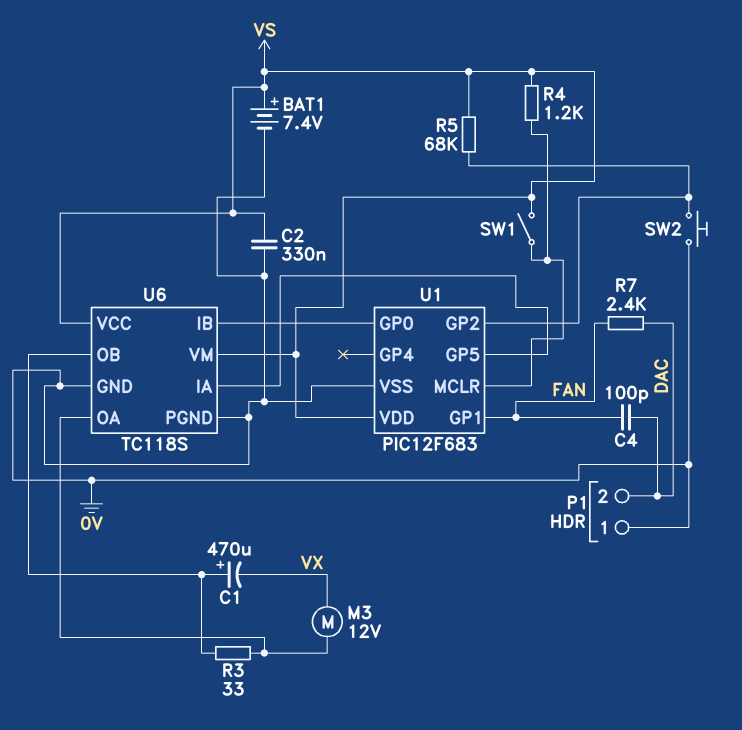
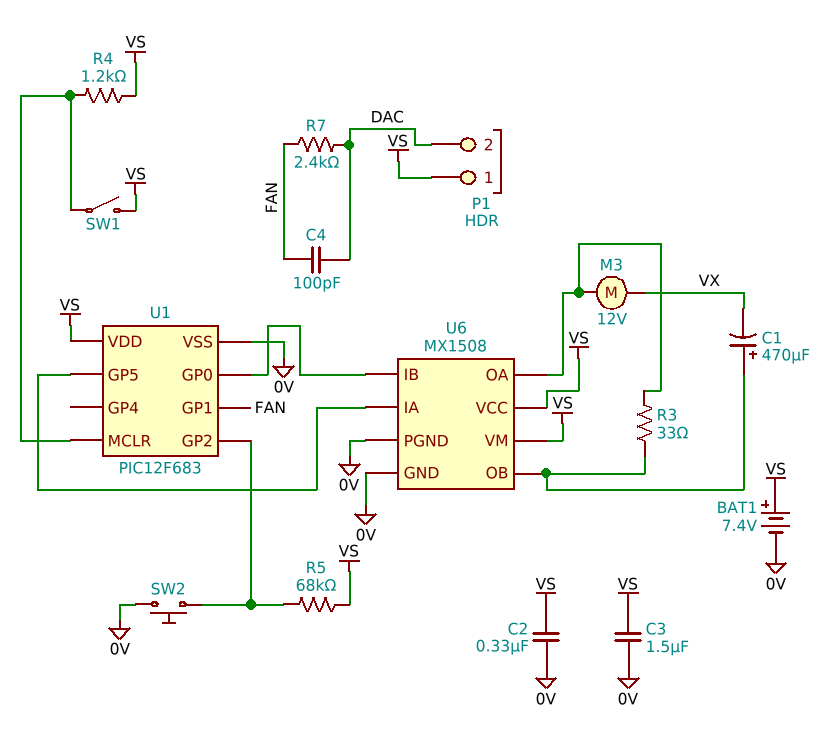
C3: none -> 1.5uF (0V, VS)
P1 pin 1: 0V -> VS
U6: TC118S -> MX1508

